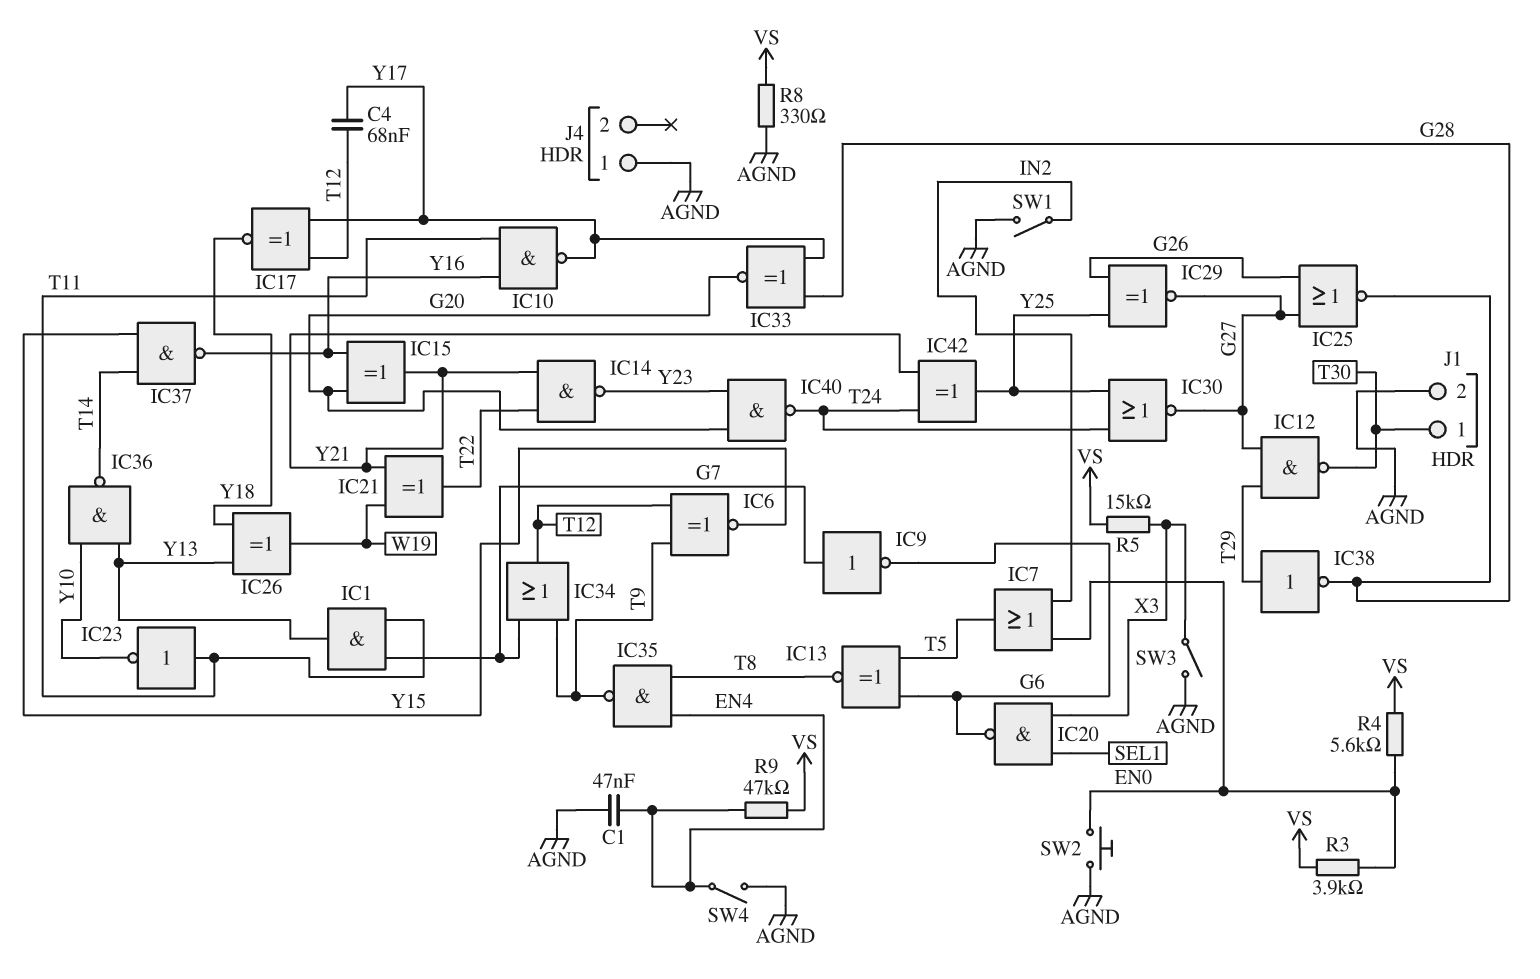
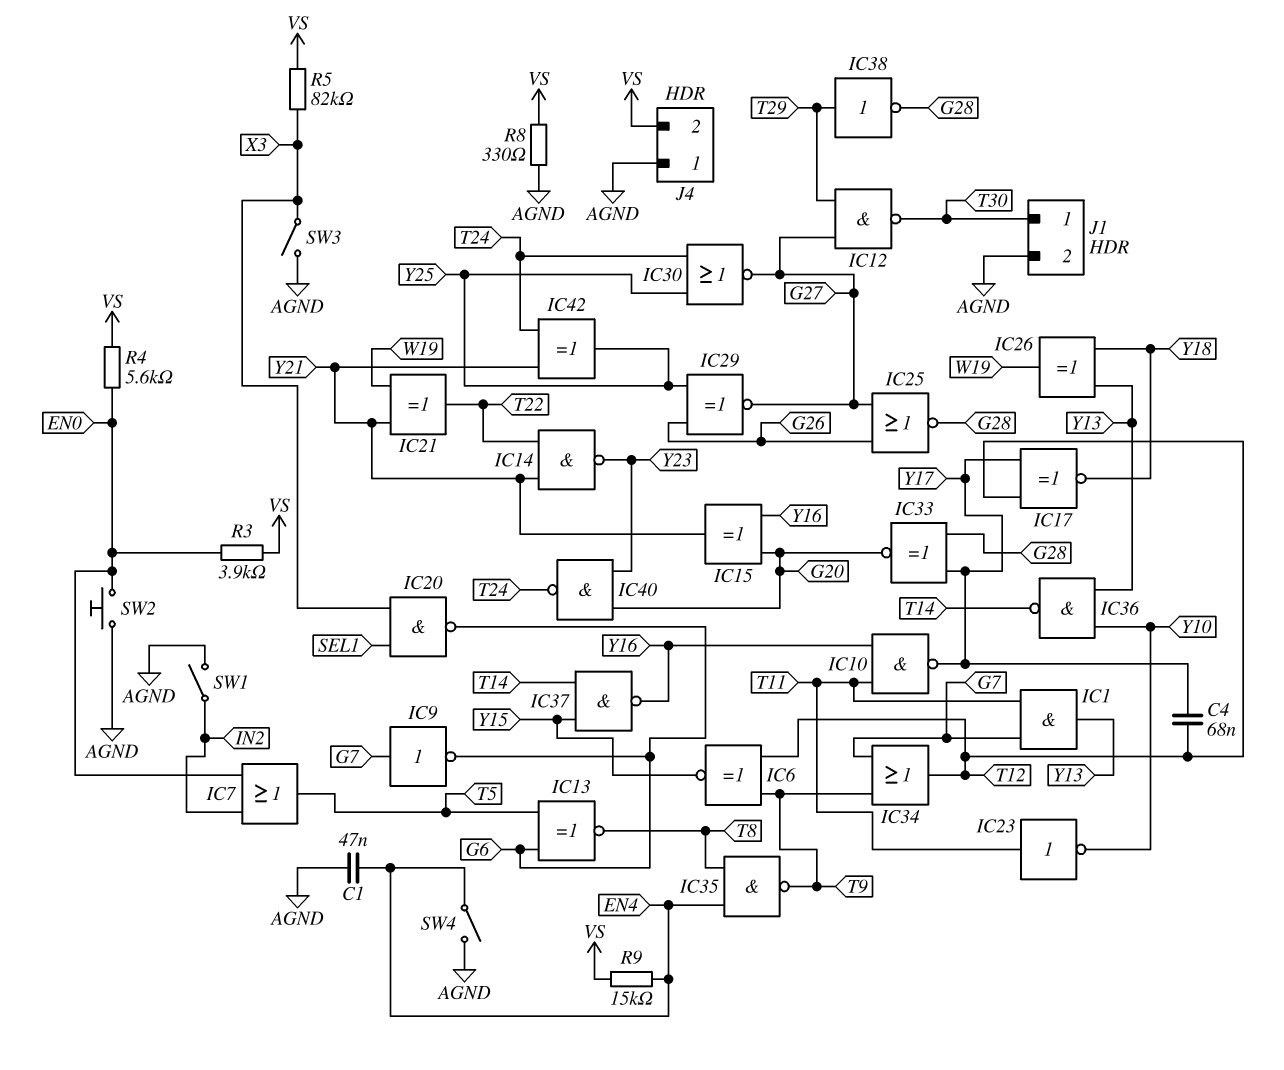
J4 pin 2: none -> VS
R5: 15k (VS, X3) -> 82k (VS, X3)
R9: 47k (EN4, VS) -> 15k (EN4, VS)

